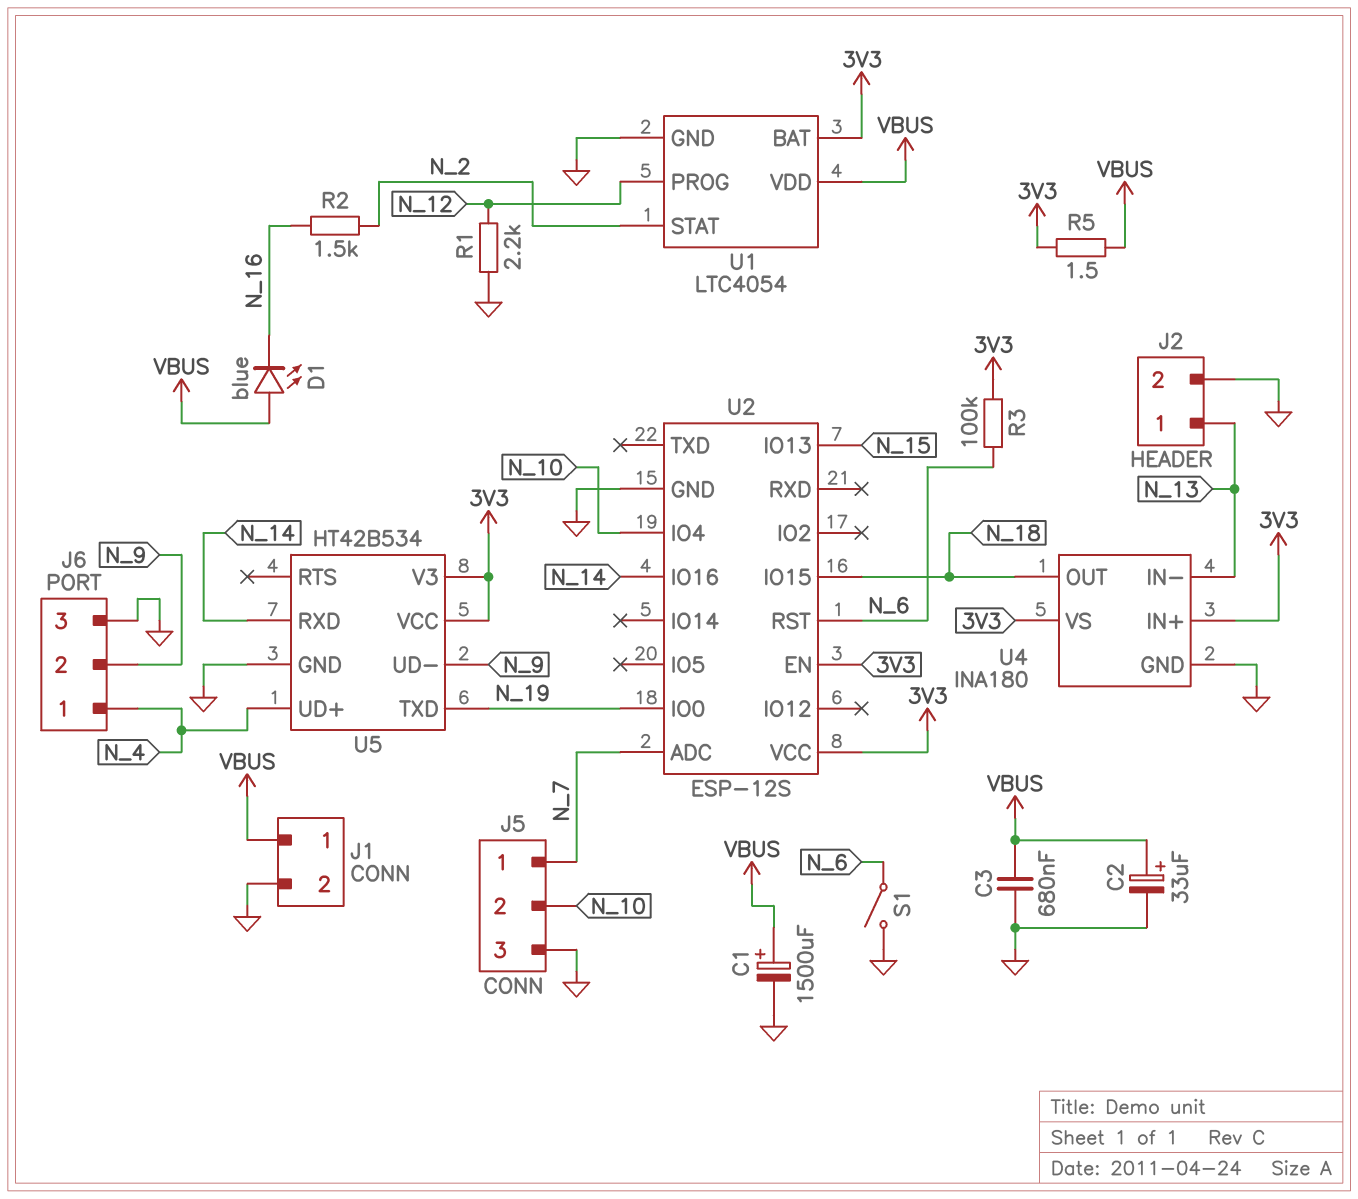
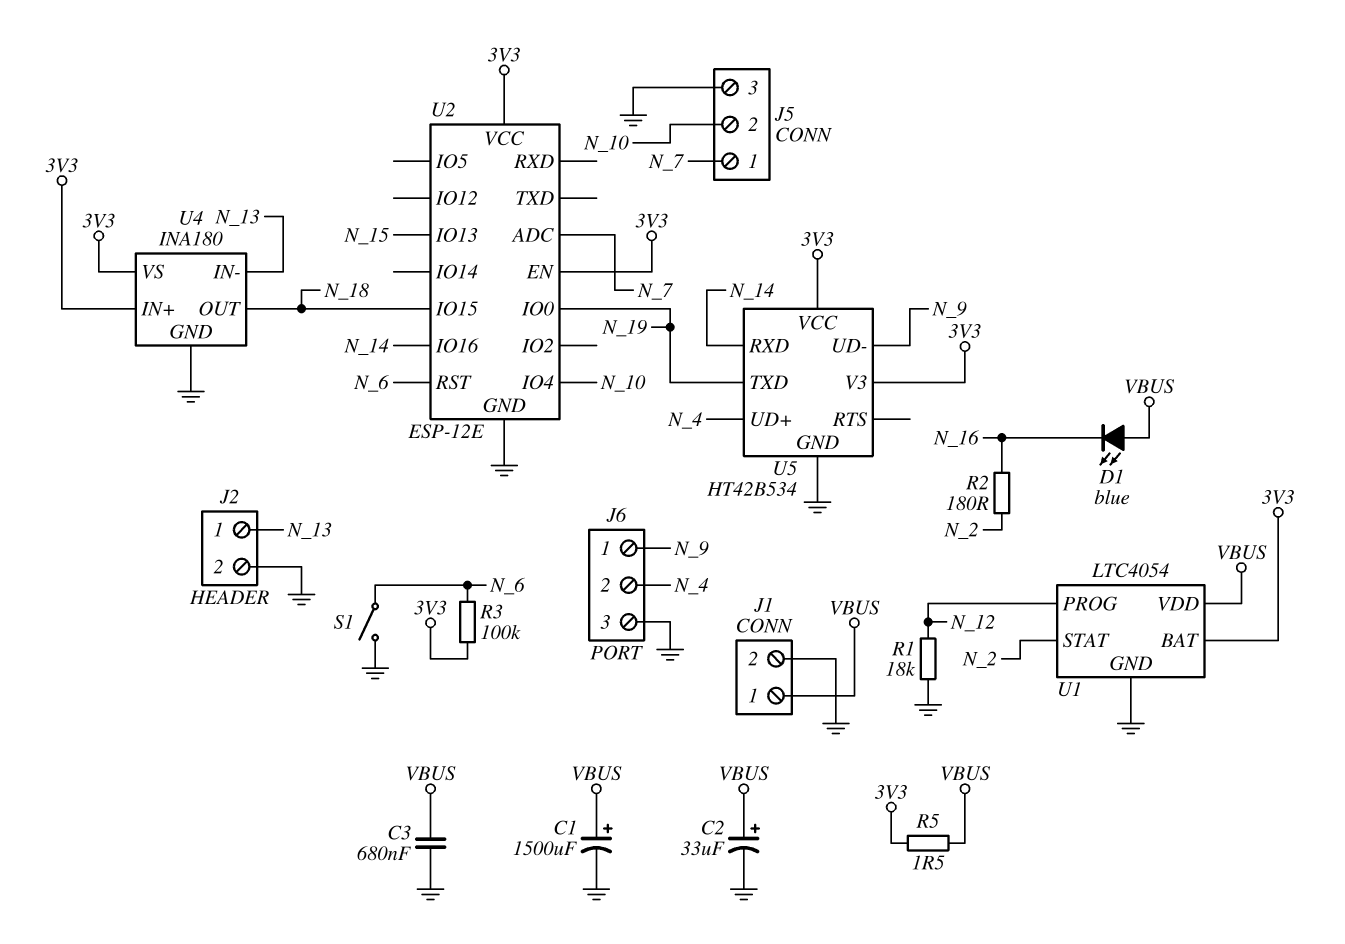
J6 pin 1: N_4 -> N_9
J6 pin 2: N_9 -> N_4
R1: 2.2k (GND, N_12) -> 18k (GND, N_12)
R2: 1.5k (N_2, N_16) -> 180 (N_2, N_16)
U2: ESP-12S -> ESP-12E

